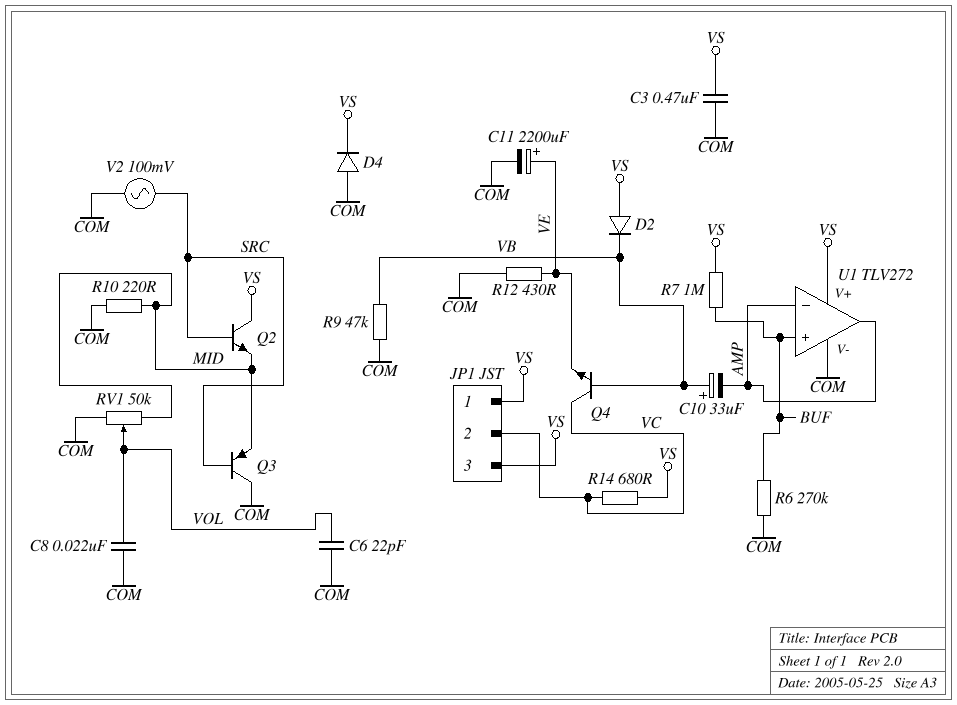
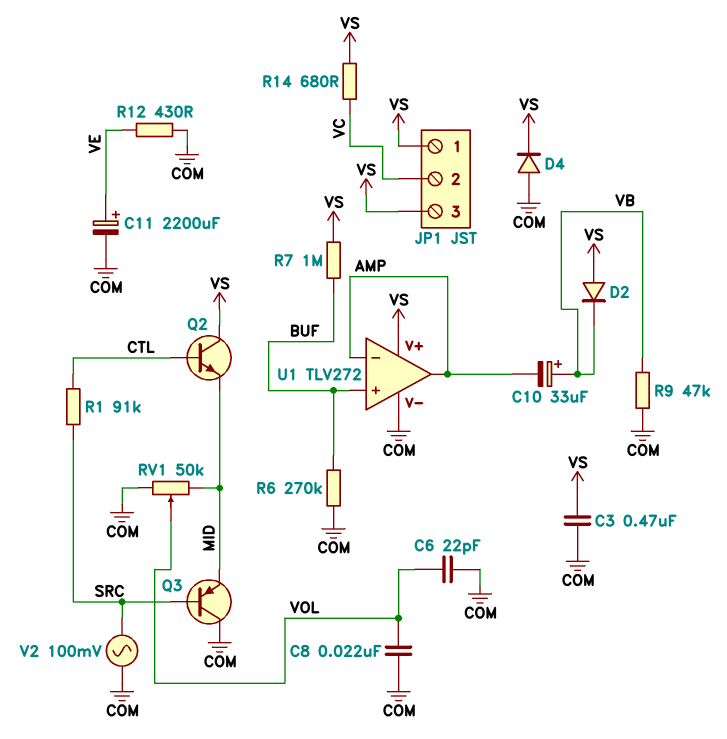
Q2: NPN (B SRC, C VS, E MID) -> NPN (B CTL, C VS, E MID)
Q4: NPN (B VB, C VC, E VE) -> none
R1: none -> 91k (CTL, SRC)
R10: 220 (COM, MID) -> none

